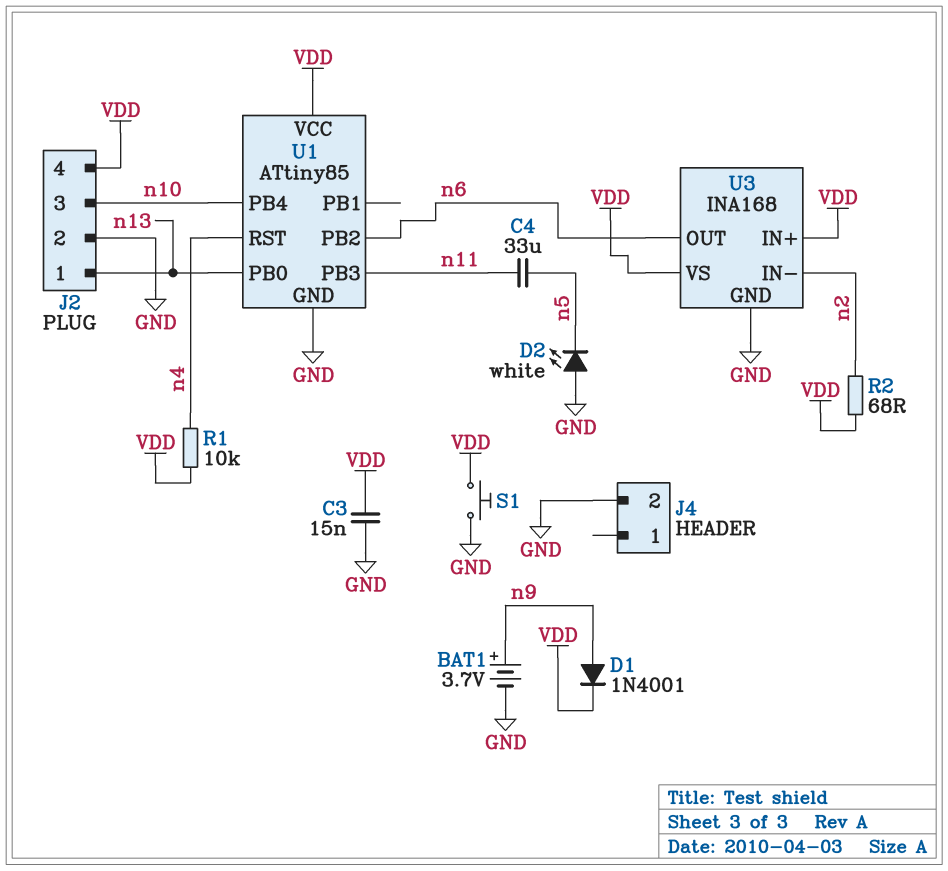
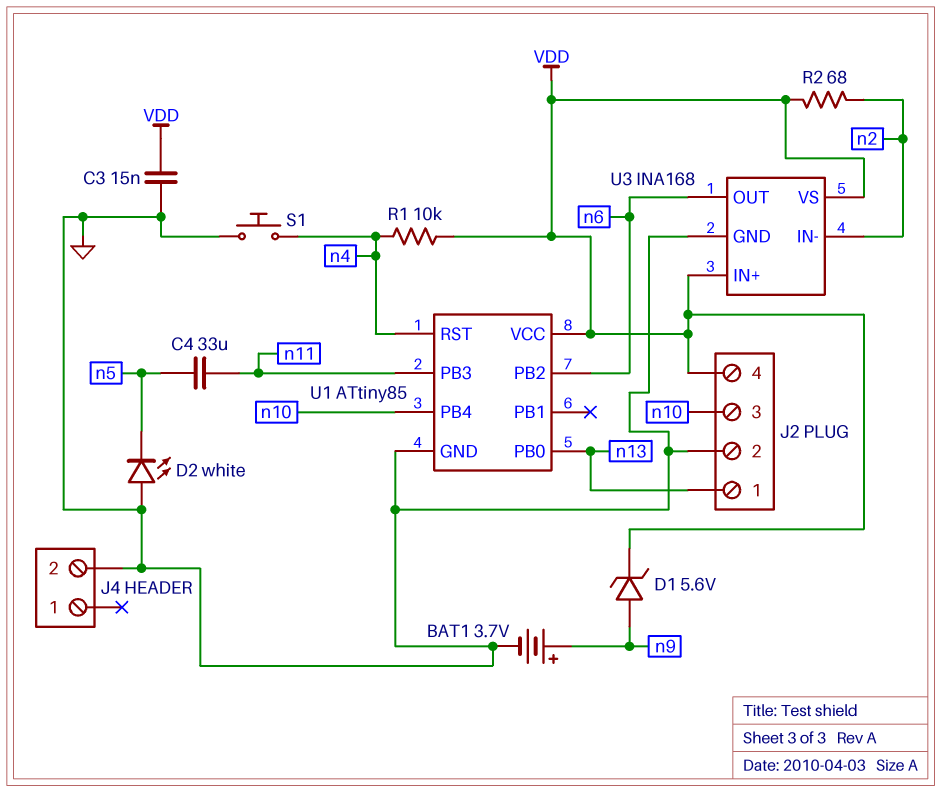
D1: diode 1N4001 (A n9, K VDD) -> zener 5.6V (A n9, K VDD)
S1: button (GND, VDD) -> button (GND, n4)

